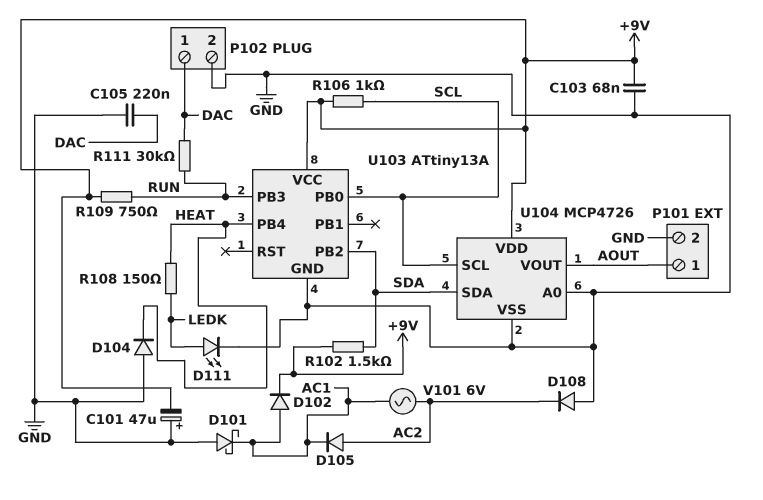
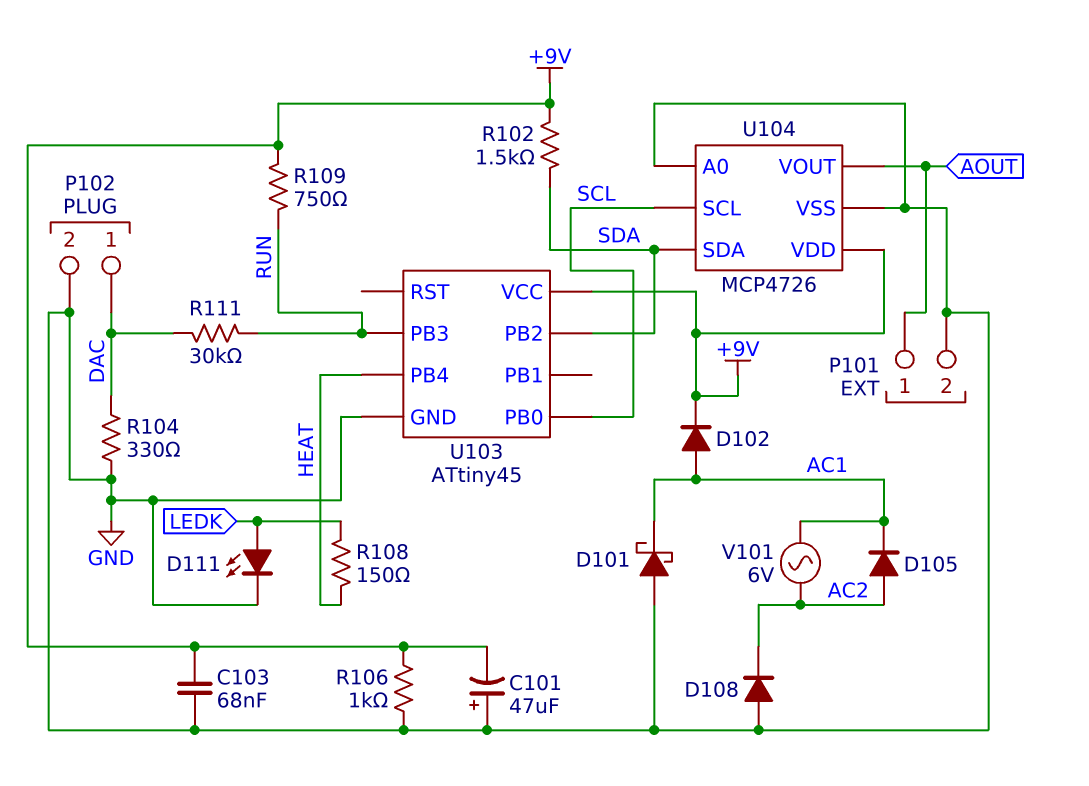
C105: 220nF (DAC, GND) -> none
D104: diode (A GND, K HEAT) -> none
R104: none -> 330 (DAC, GND)
R106: 1k (+9V, SCL) -> 1k (+9V, GND)
U103: ATtiny13A -> ATtiny45

